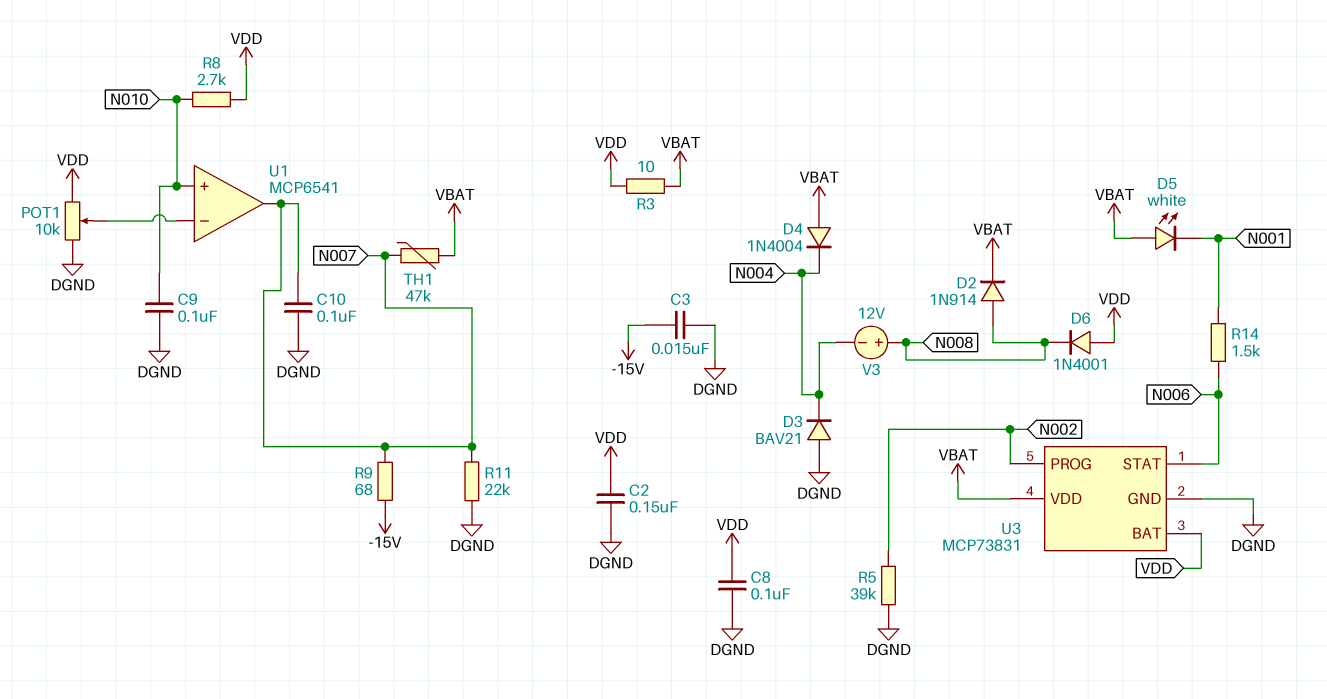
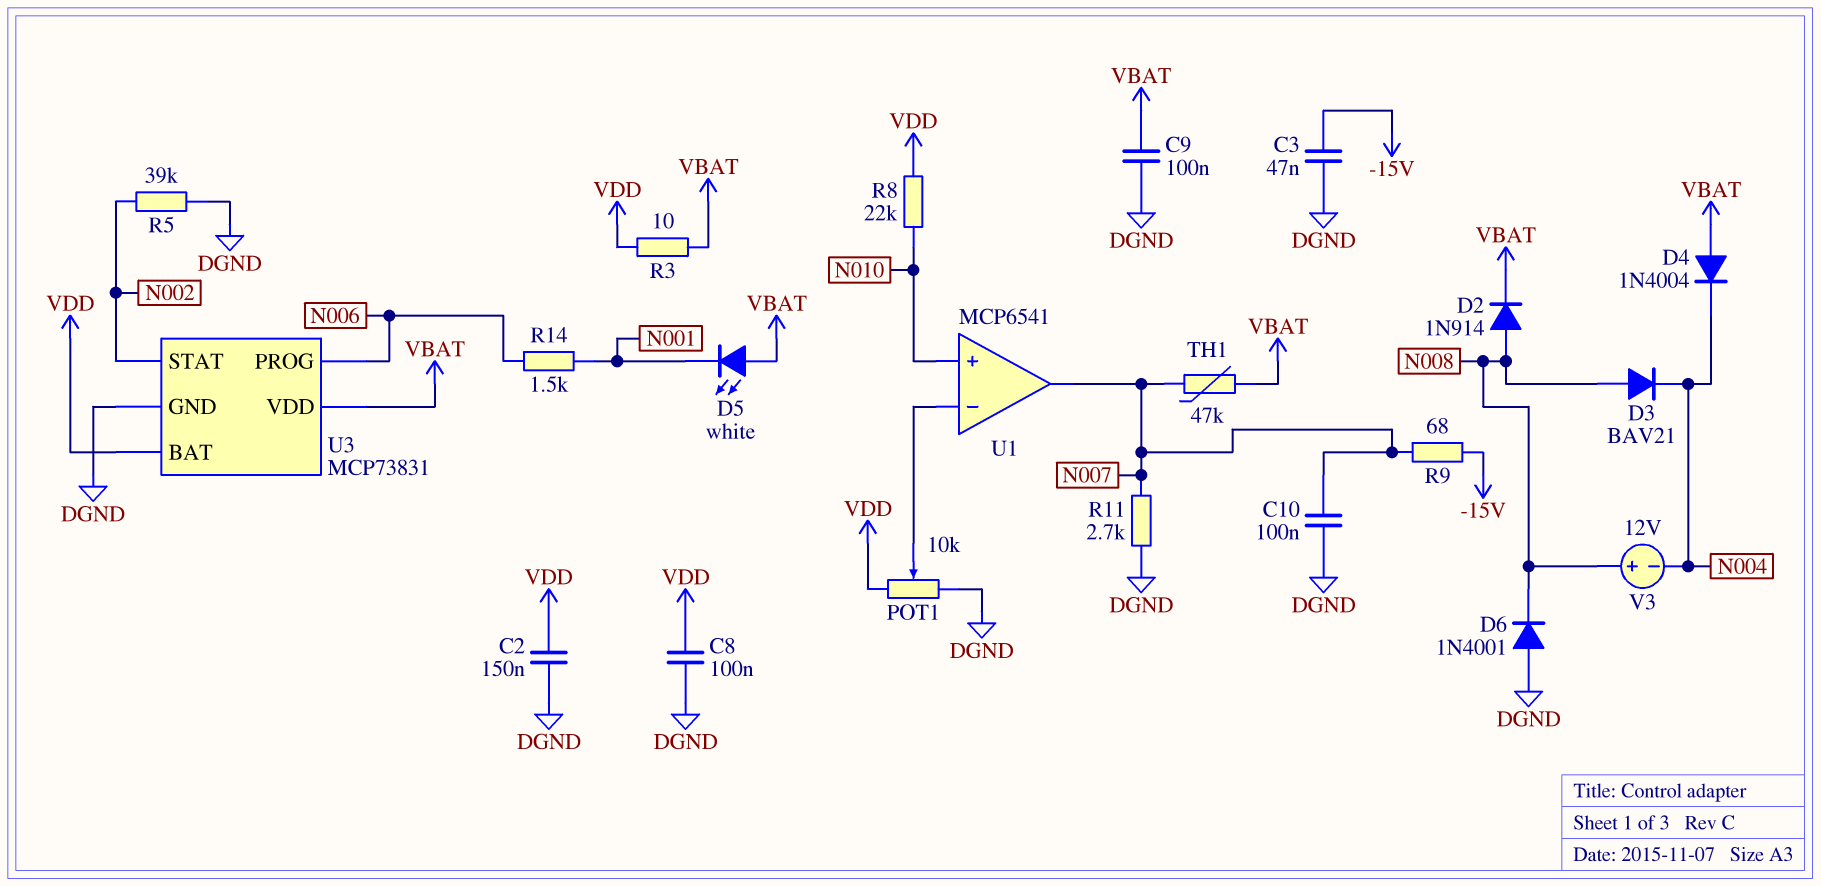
C3: 15nF (-15V, DGND) -> 47nF (-15V, DGND)
C9: 100nF (DGND, N010) -> 100nF (DGND, VBAT)
D3: diode BAV21 (A DGND, K N004) -> diode BAV21 (A N008, K N004)
D6: diode 1N4001 (A VDD, K N008) -> diode 1N4001 (A DGND, K N008)
R8: 2.7k (N010, VDD) -> 22k (N010, VDD)
R11: 22k (DGND, N007) -> 2.7k (DGND, N007)
U3 pin PROG: N002 -> N006
U3 pin STAT: N006 -> N002

